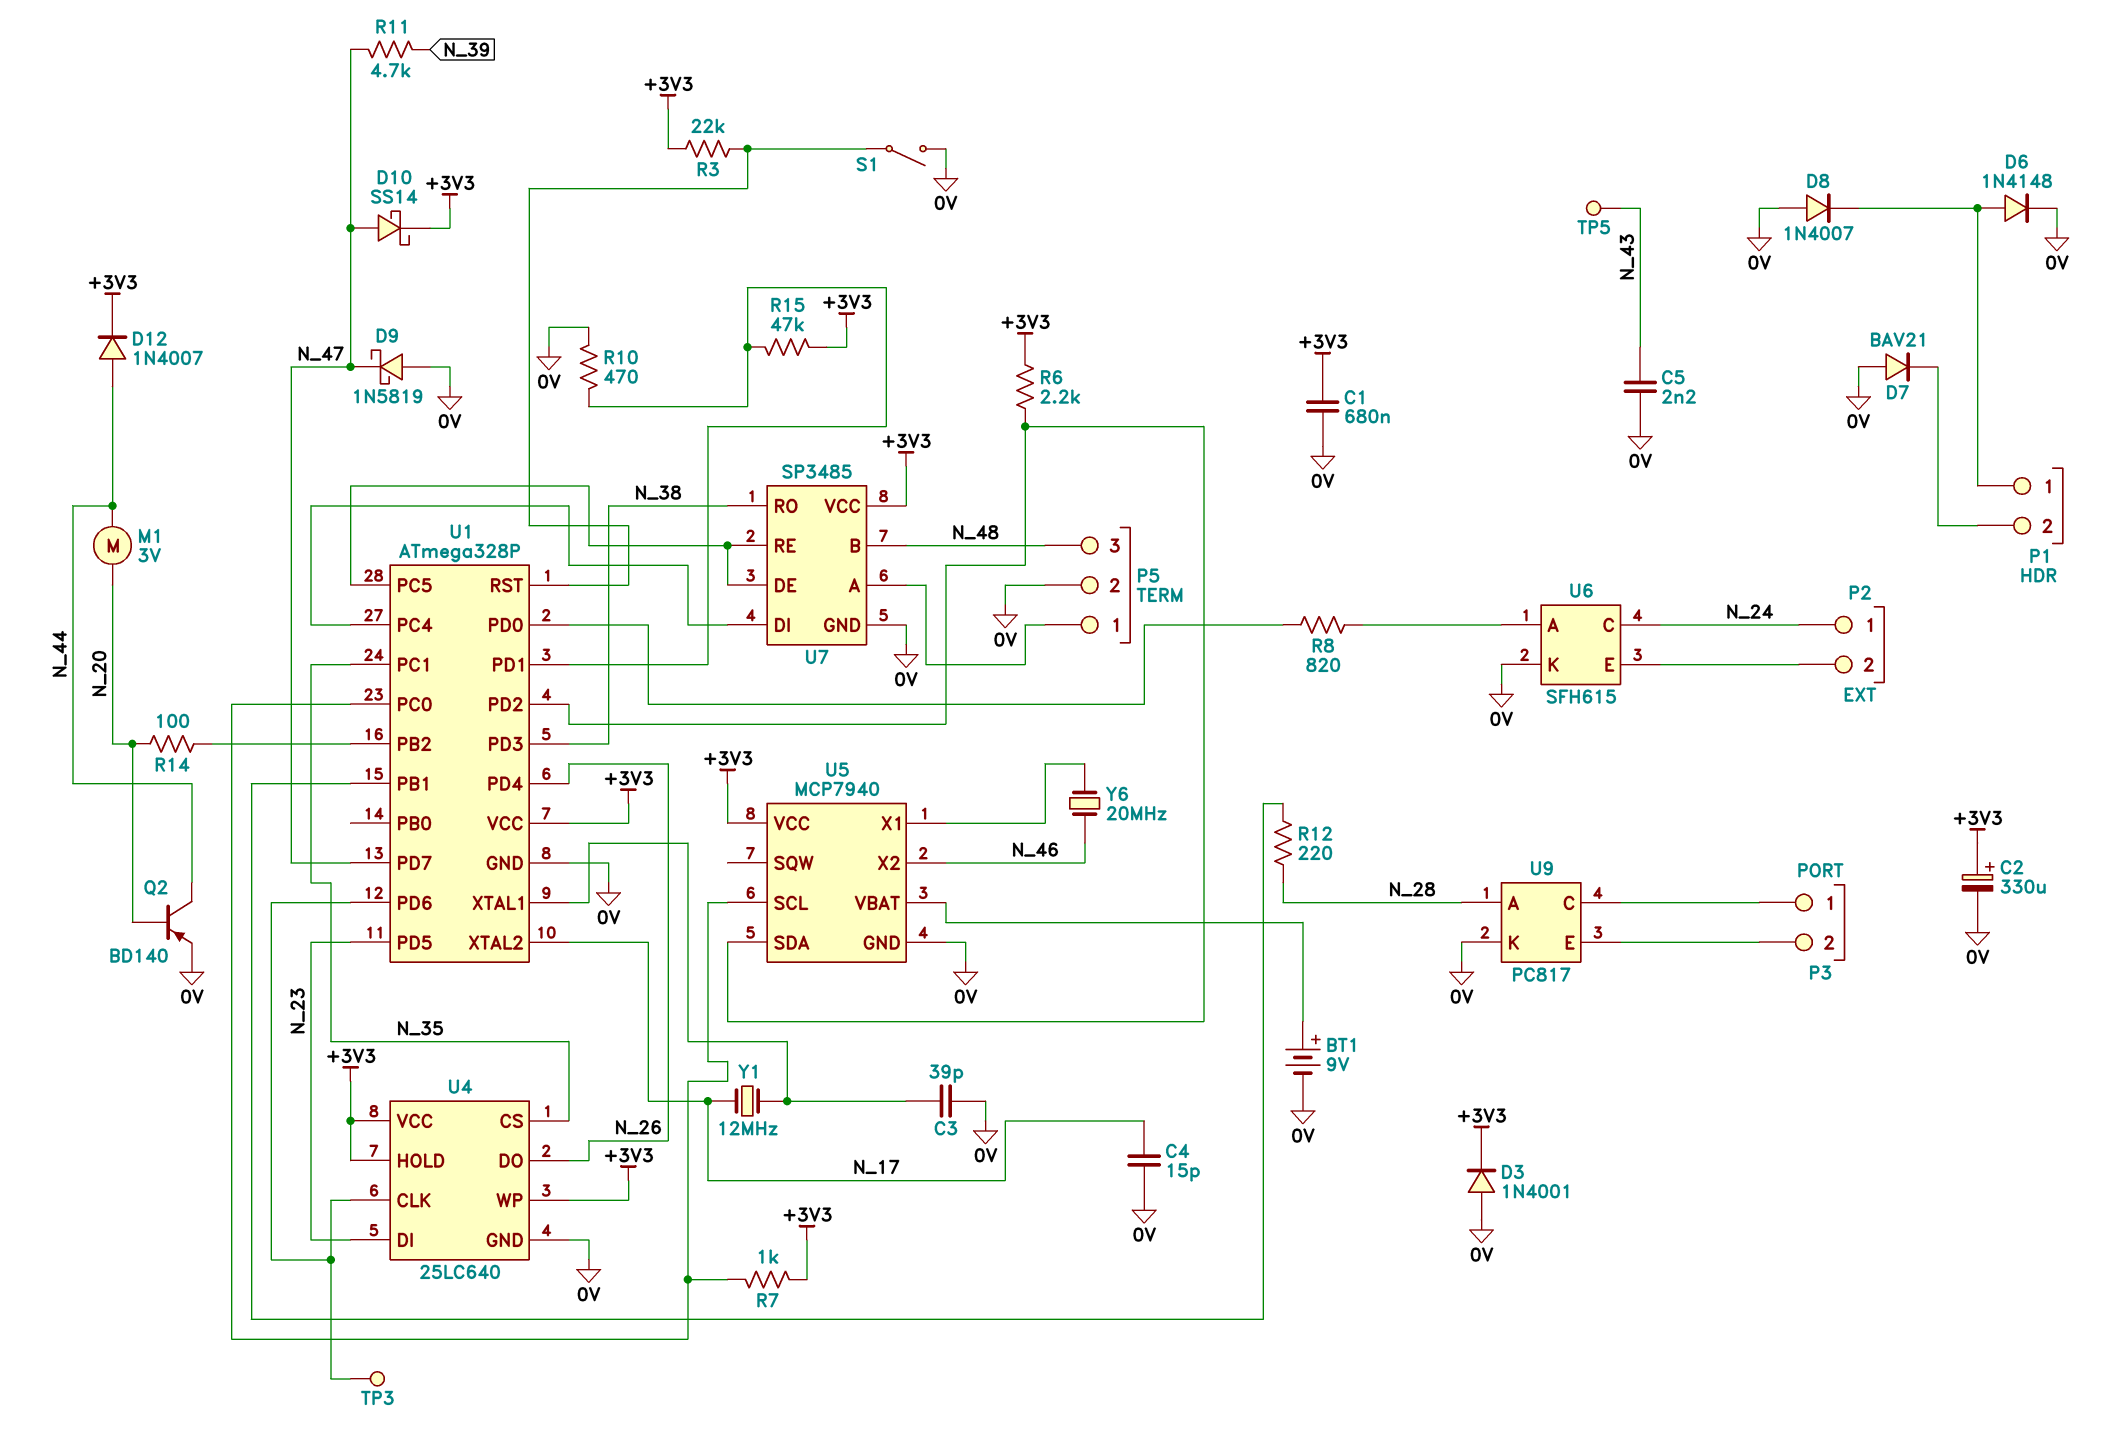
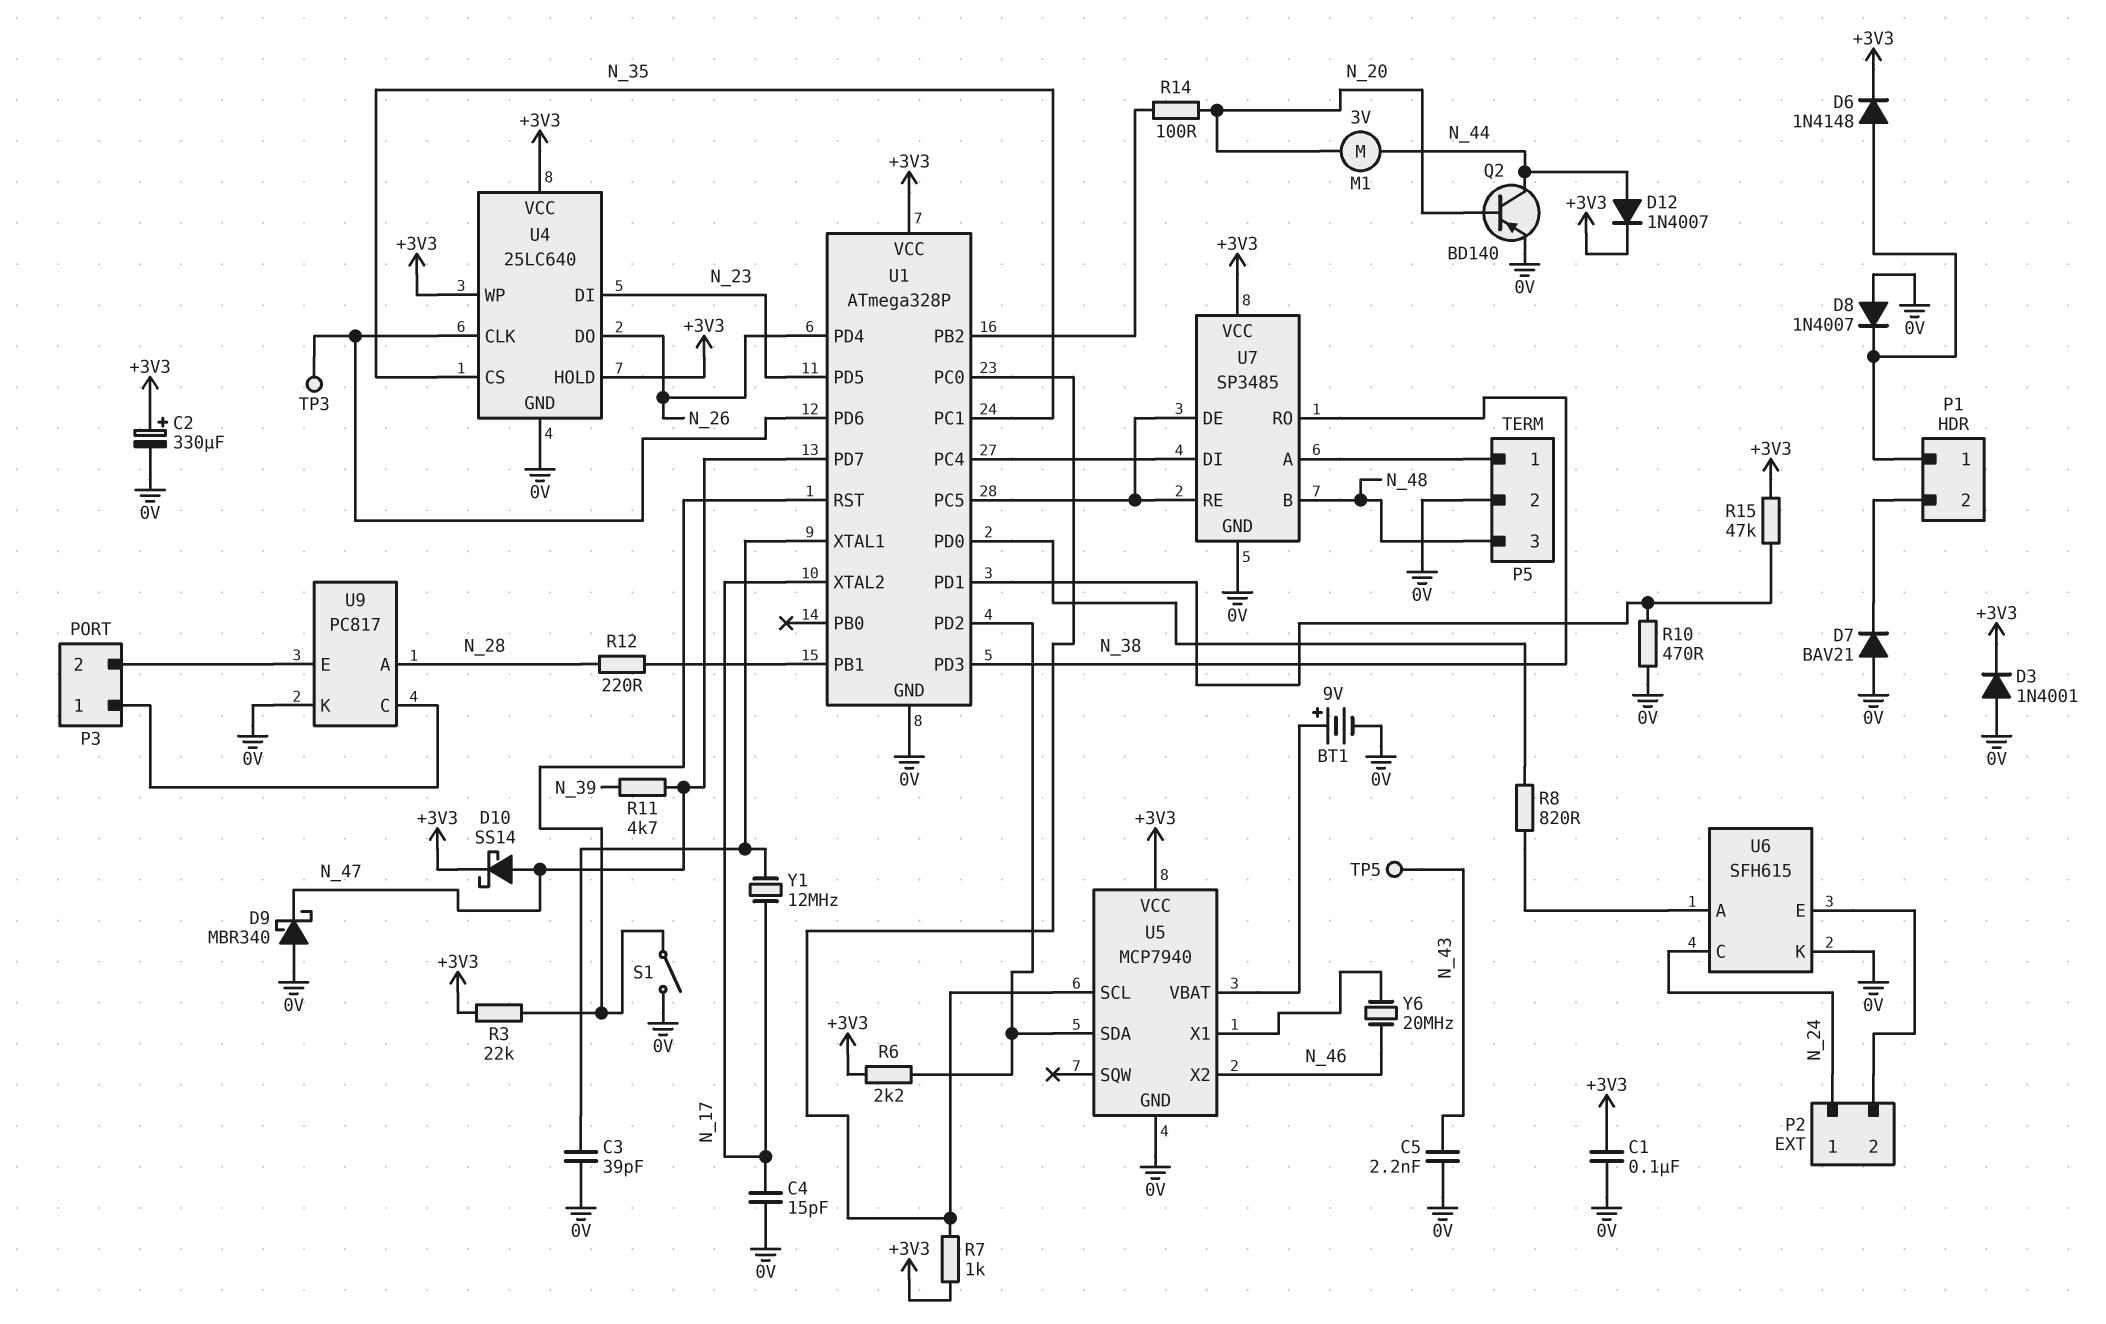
C1: 680nF (+3V3, 0V) -> 100nF (+3V3, 0V)
D6: diode 1N4148 (A P1/1, K 0V) -> diode 1N4148 (A P1/1, K +3V3)
D9: schottky 1N5819 (A 0V, K N_47) -> schottky MBR340 (A 0V, K N_47)

